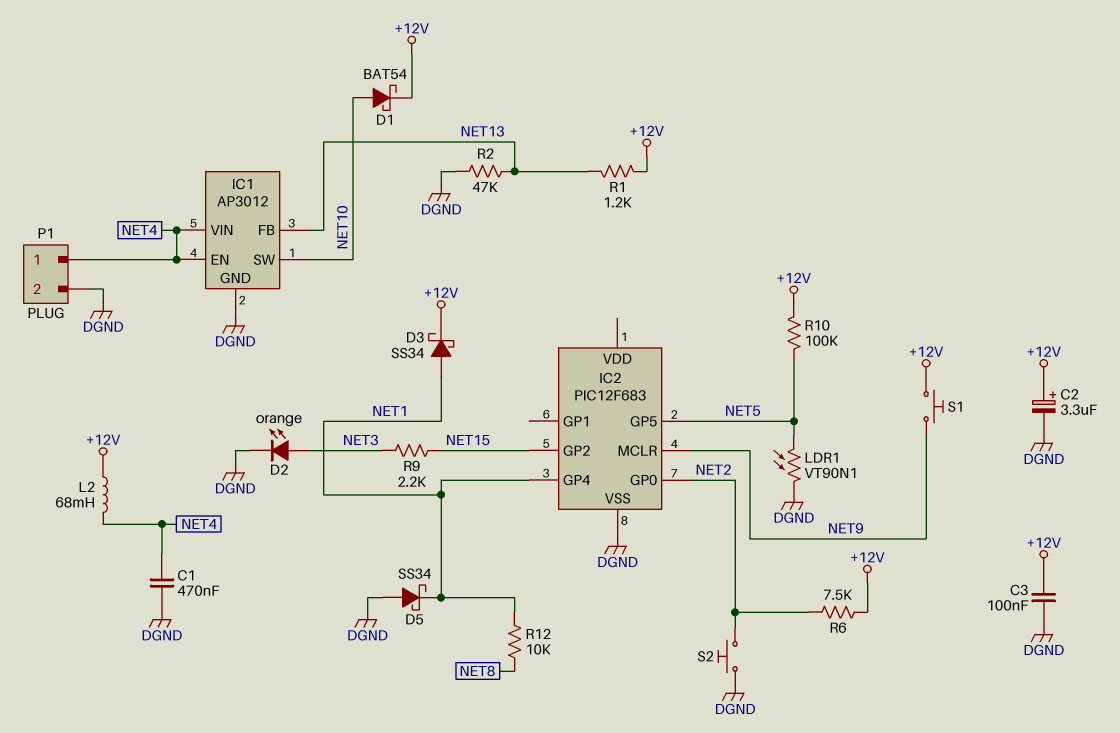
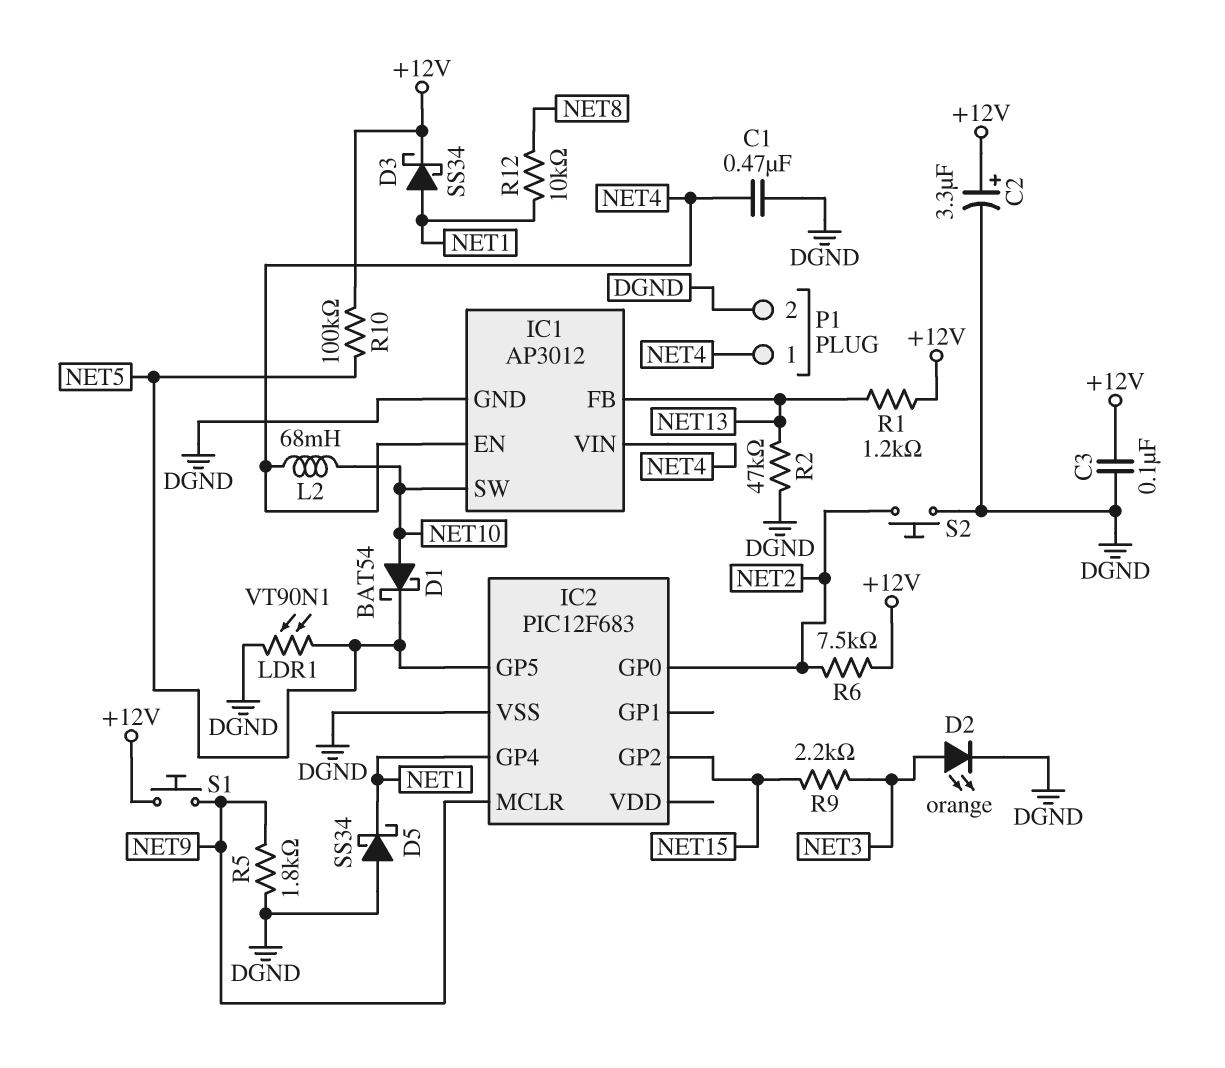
D1: schottky BAT54 (A NET10, K +12V) -> schottky BAT54 (A NET10, K NET5)
L2: 68mH (+12V, NET4) -> 68mH (NET4, NET10)
R5: none -> 1.8k (DGND, NET9)

